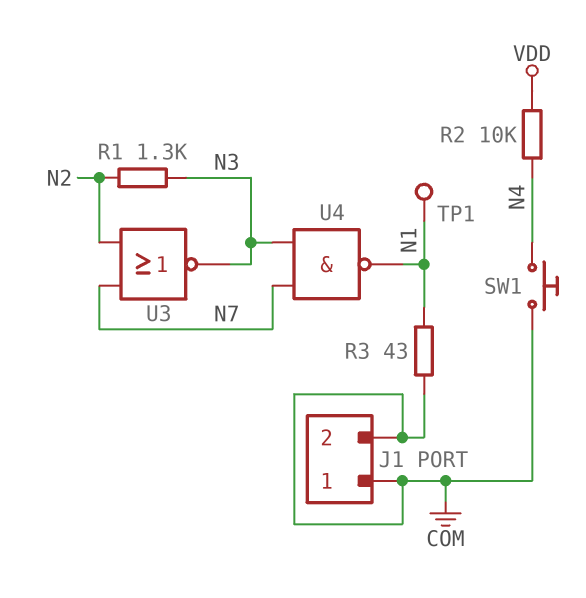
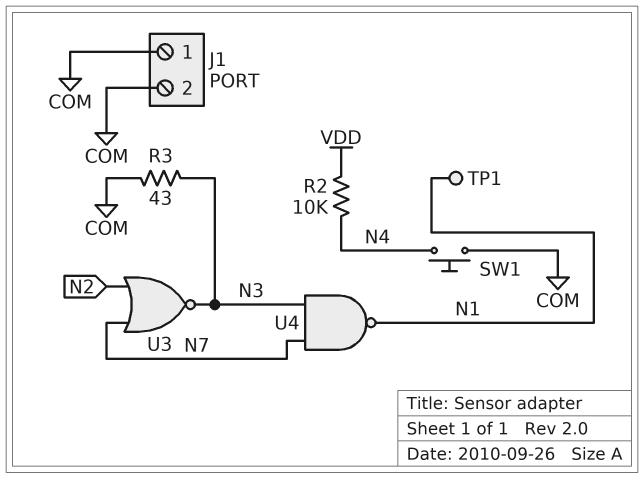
R1: 1.3k (N2, N3) -> none
R3: 43 (COM, N1) -> 43 (COM, N3)

